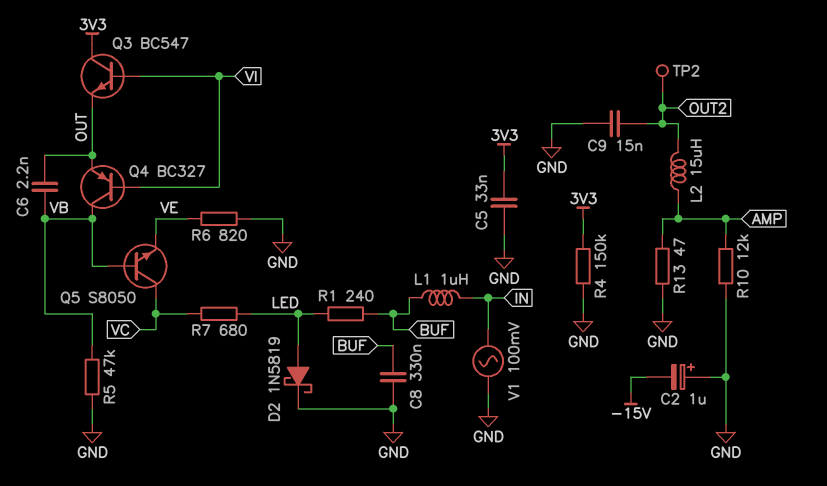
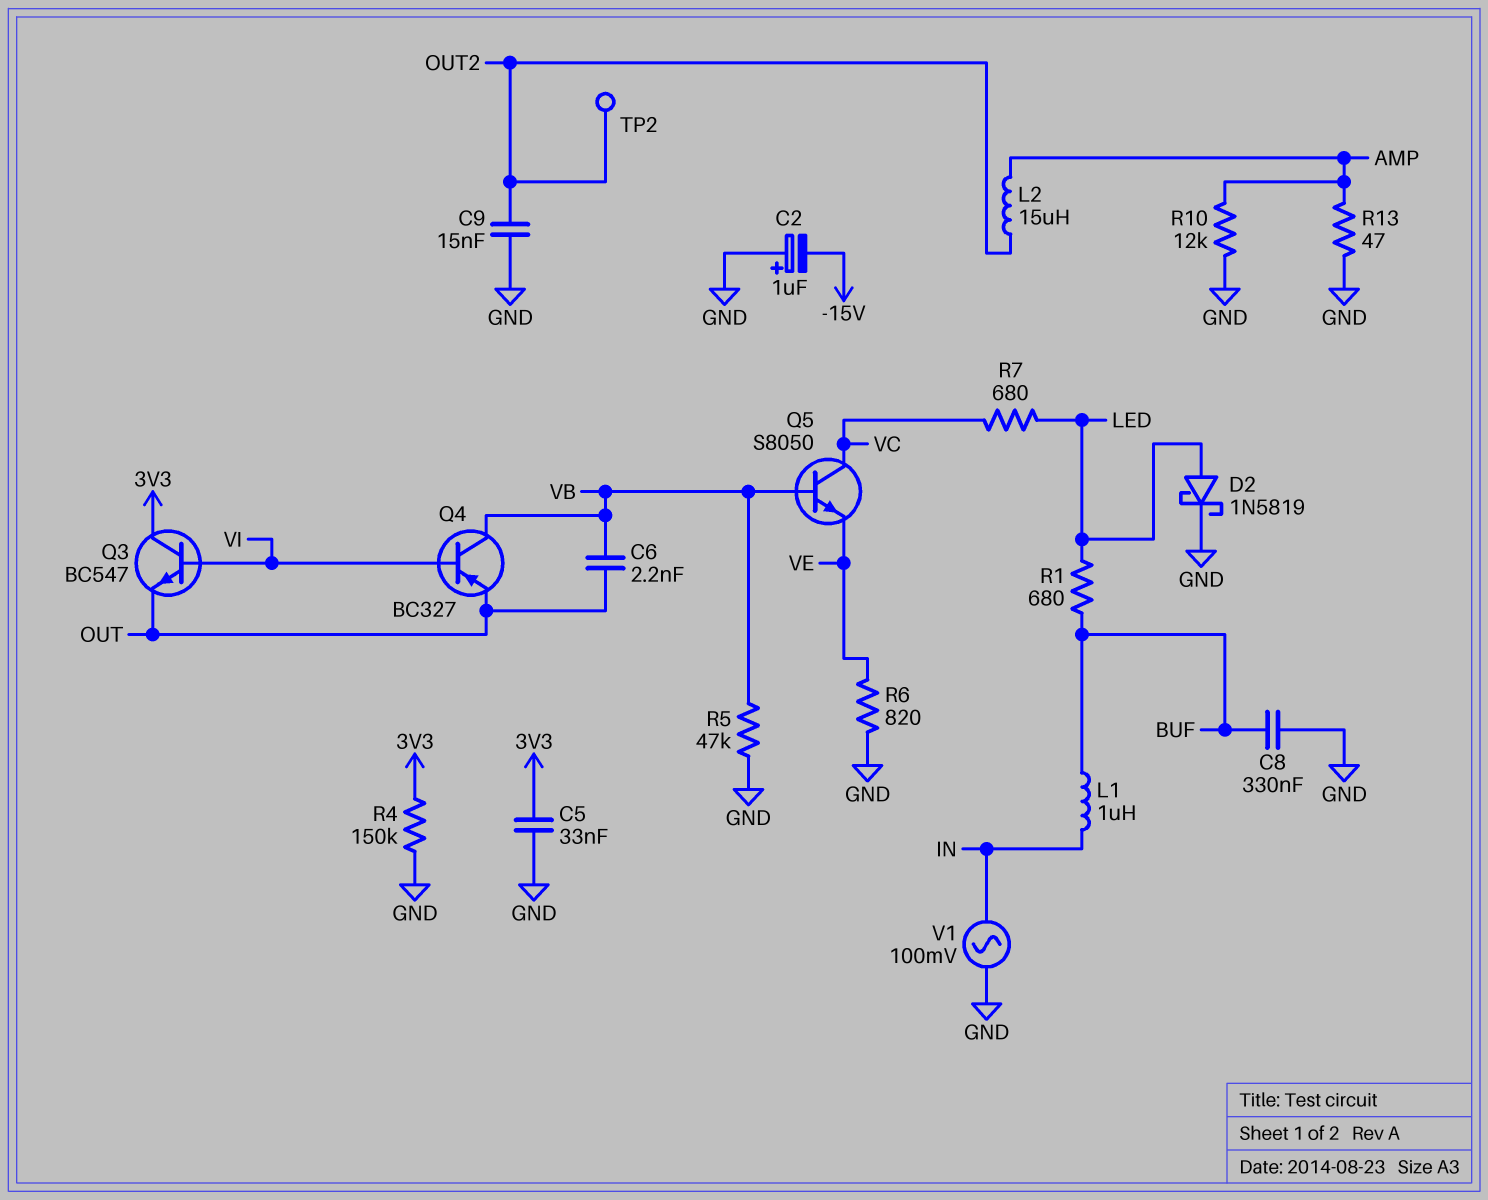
R1: 240 (BUF, LED) -> 680 (BUF, LED)

